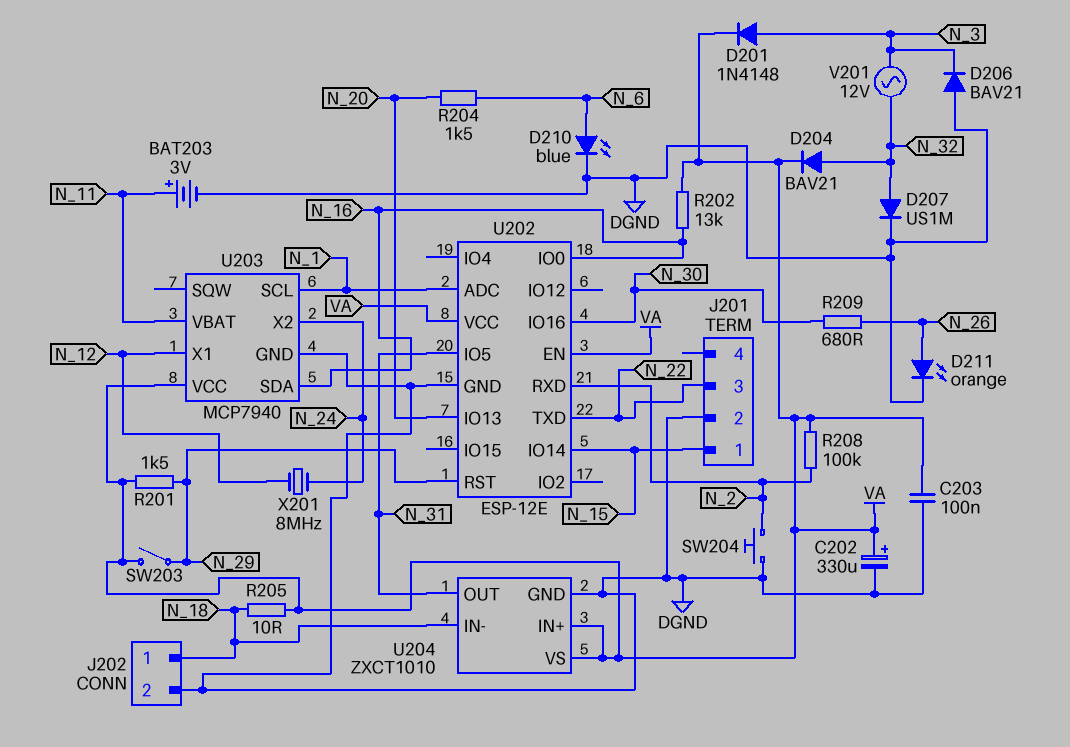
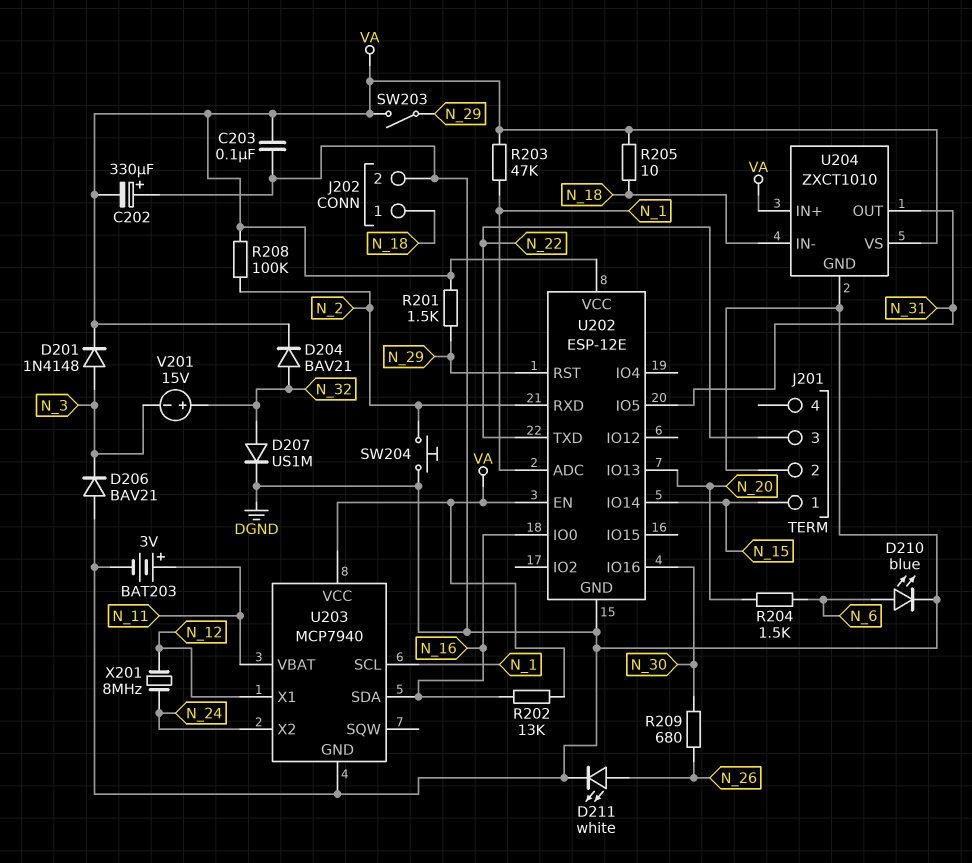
C202: 330uF (plus VA, minus DGND) -> 330uF (plus DGND, minus VA)
D211: LED orange (A N_26, K DGND) -> LED white (A N_26, K DGND)
R203: none -> 47k (N_1, VA)
V201: AC 12V (N_3, N_32) -> 15V (plus N_32, minus N_3)

